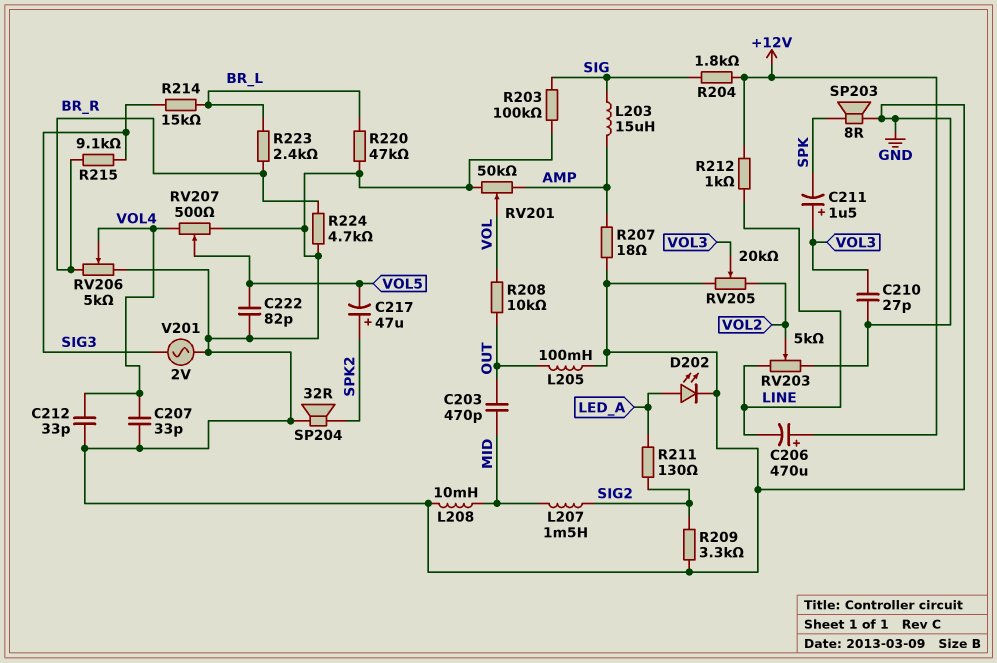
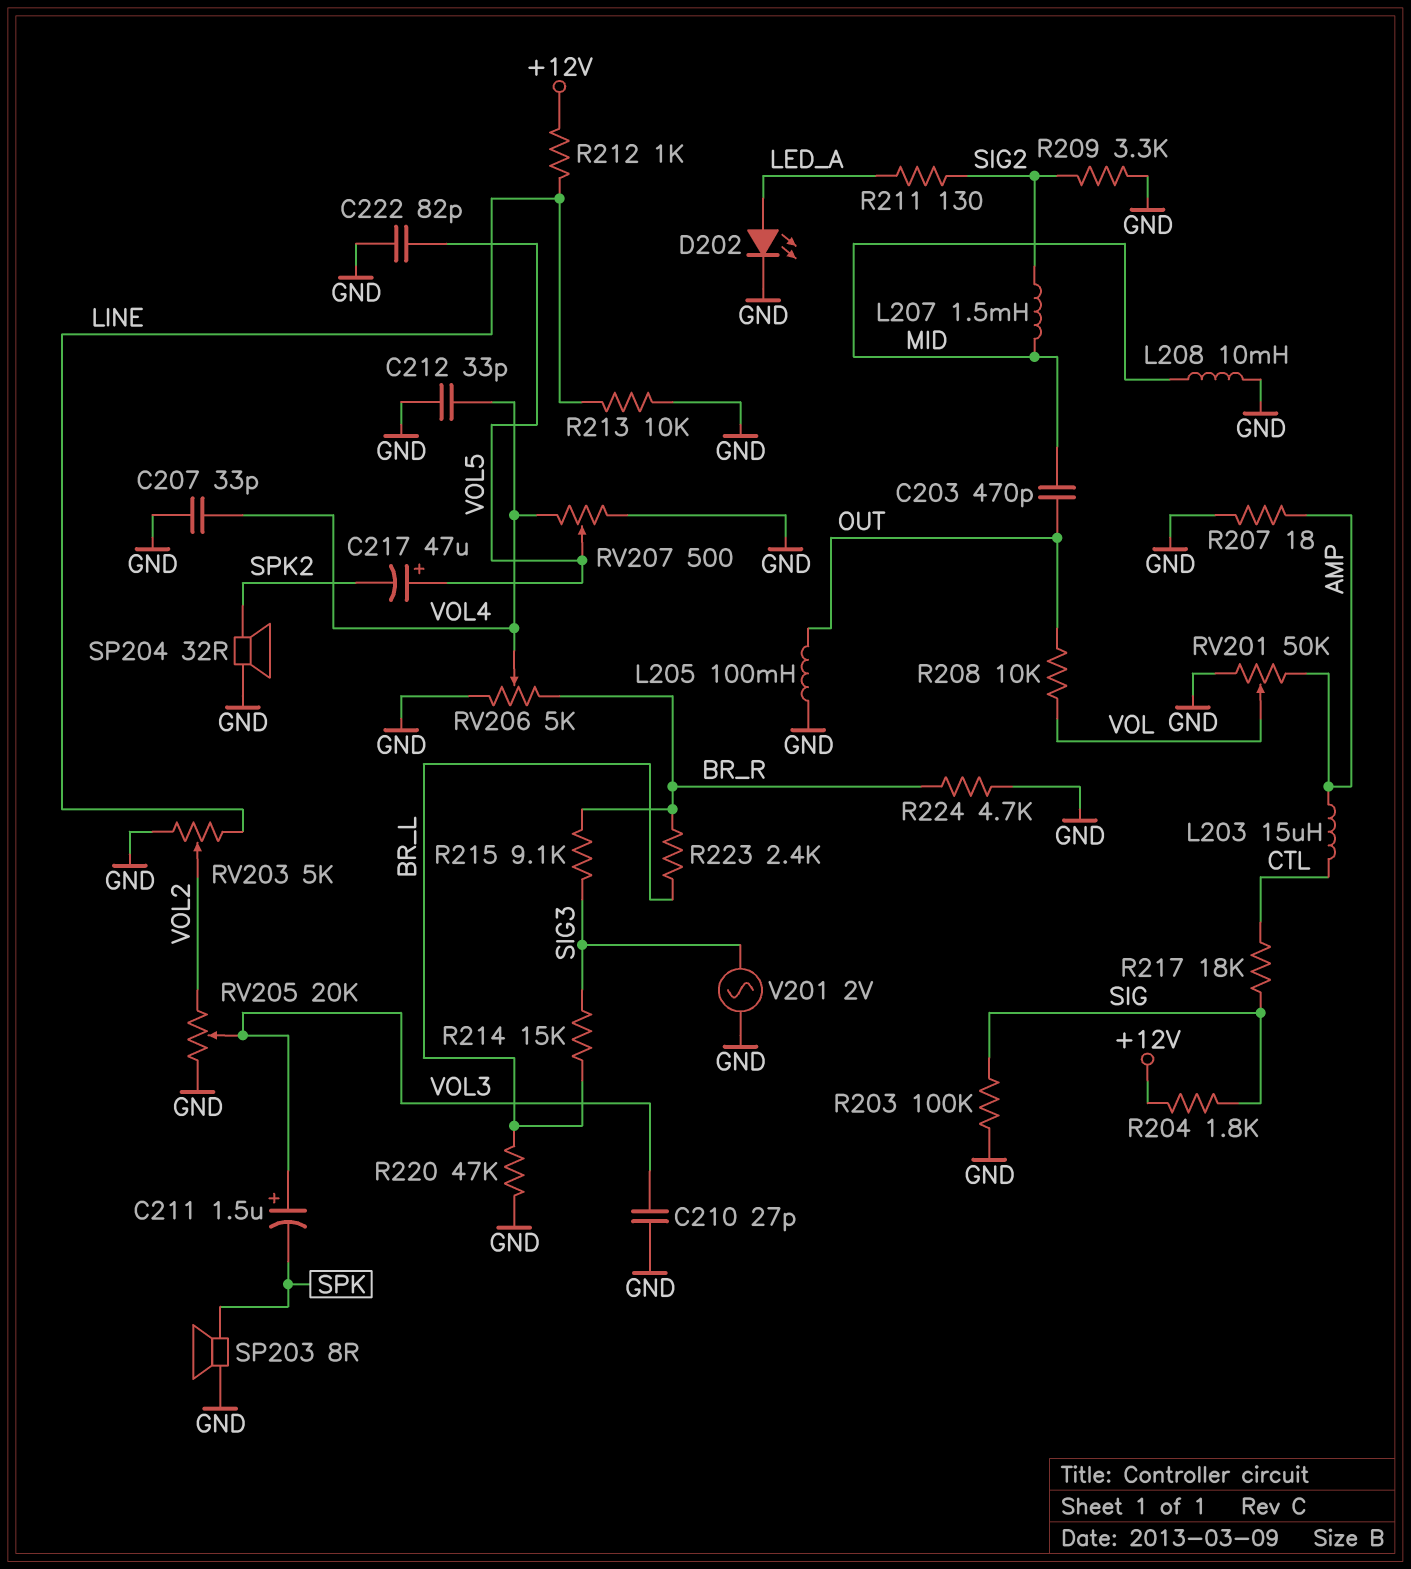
C206: 470uF (plus +12V, minus LINE) -> none
C217: 47uF (plus SPK2, minus VOL5) -> 47uF (plus VOL5, minus SPK2)
L203: 15uH (AMP, SIG) -> 15uH (AMP, CTL)
R213: none -> 10k (GND, LINE)
R217: none -> 18k (CTL, SIG)

